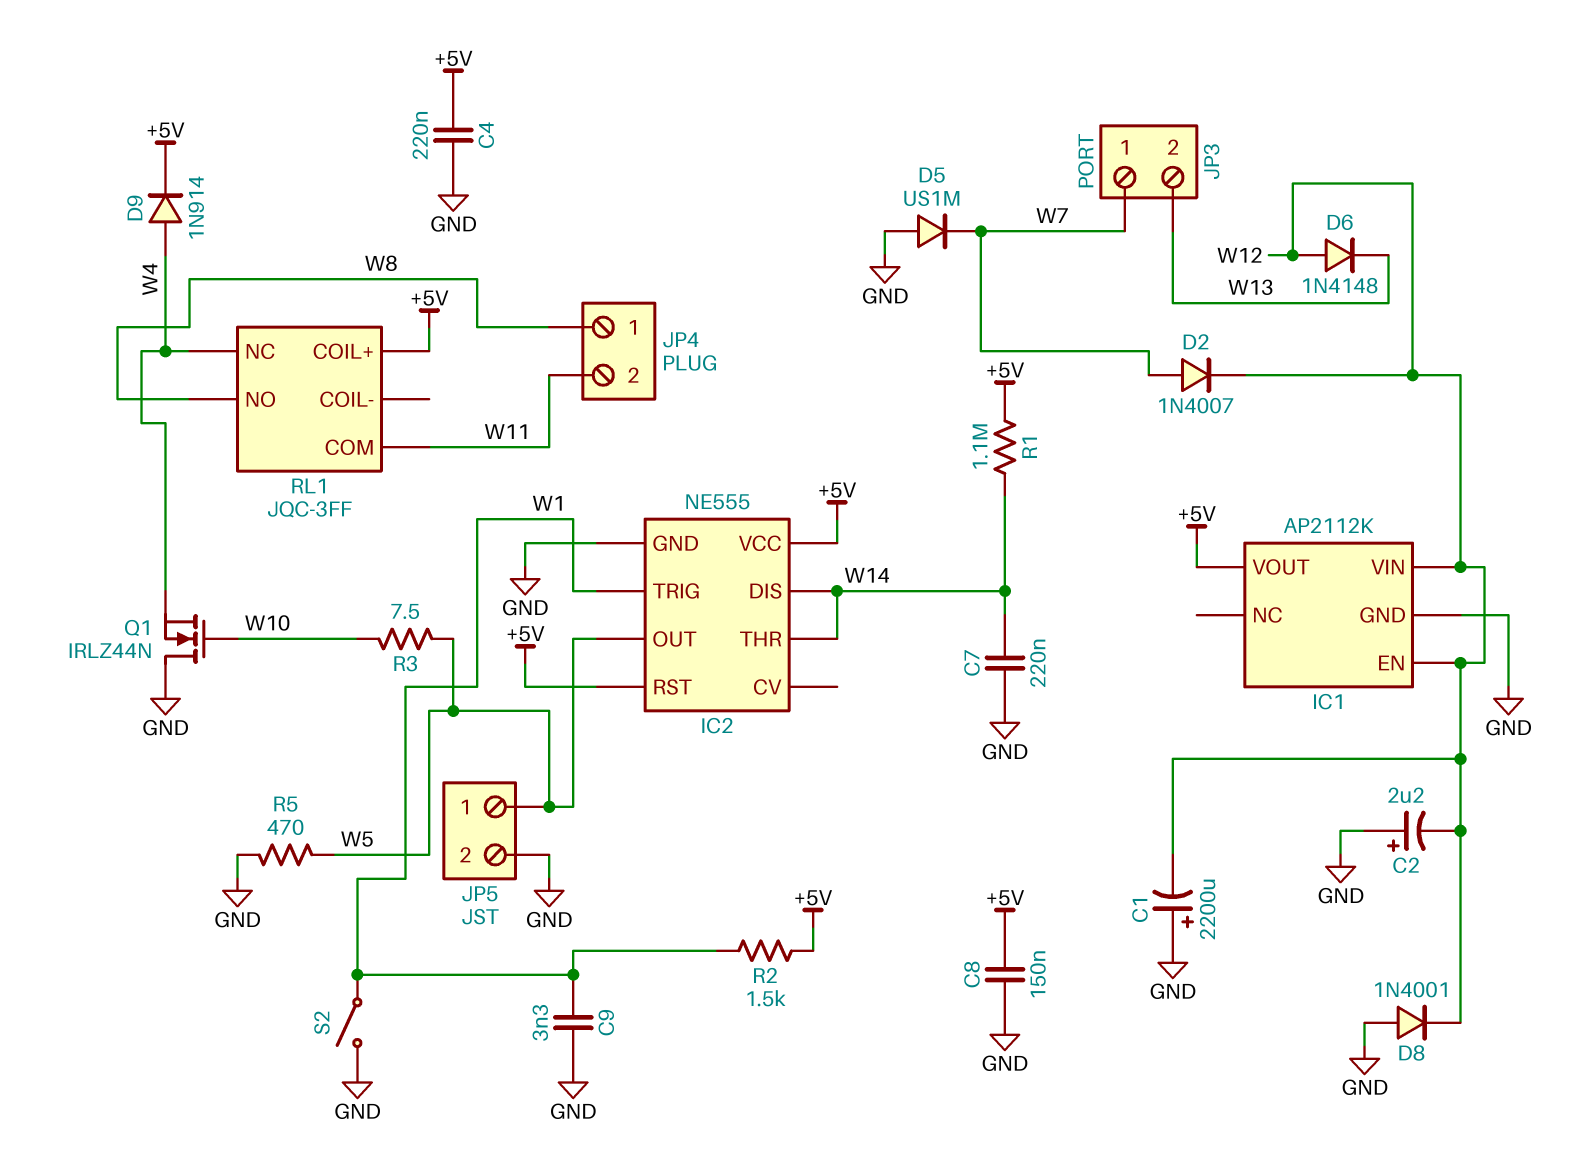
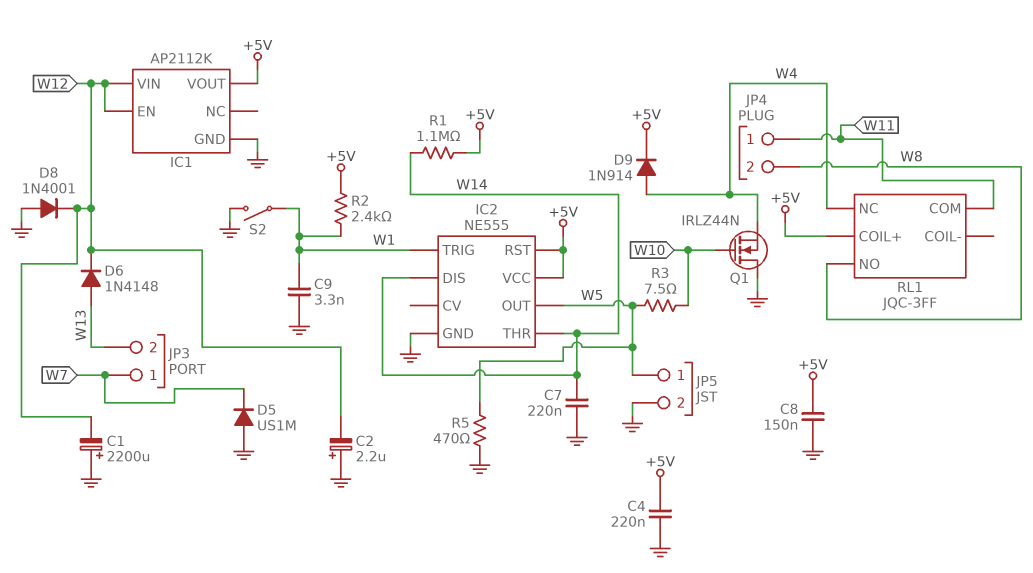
D2: diode 1N4007 (A W7, K W12) -> none
D6: diode 1N4148 (A W12, K W13) -> diode 1N4148 (A W13, K W12)
JP4 pin 1: W8 -> W11
JP4 pin 2: W11 -> W8
R2: 1.5k (+5V, W1) -> 2.4k (+5V, W1)

